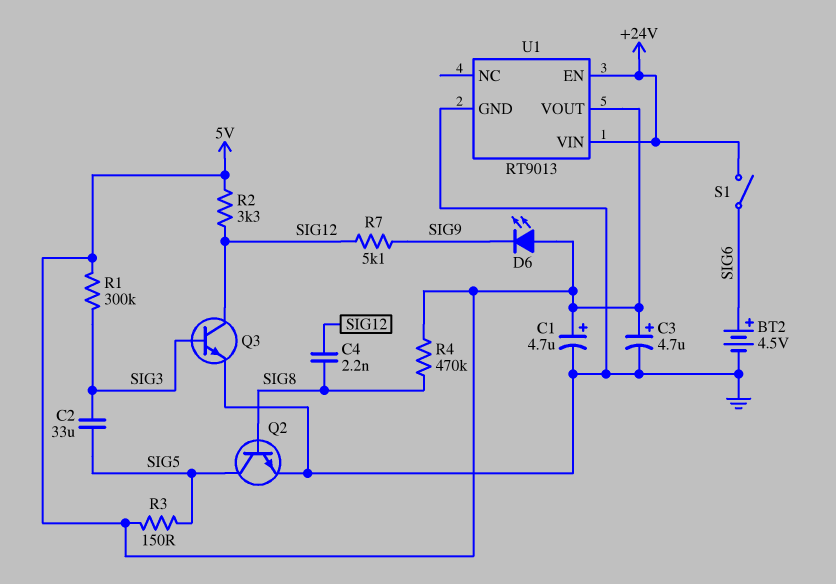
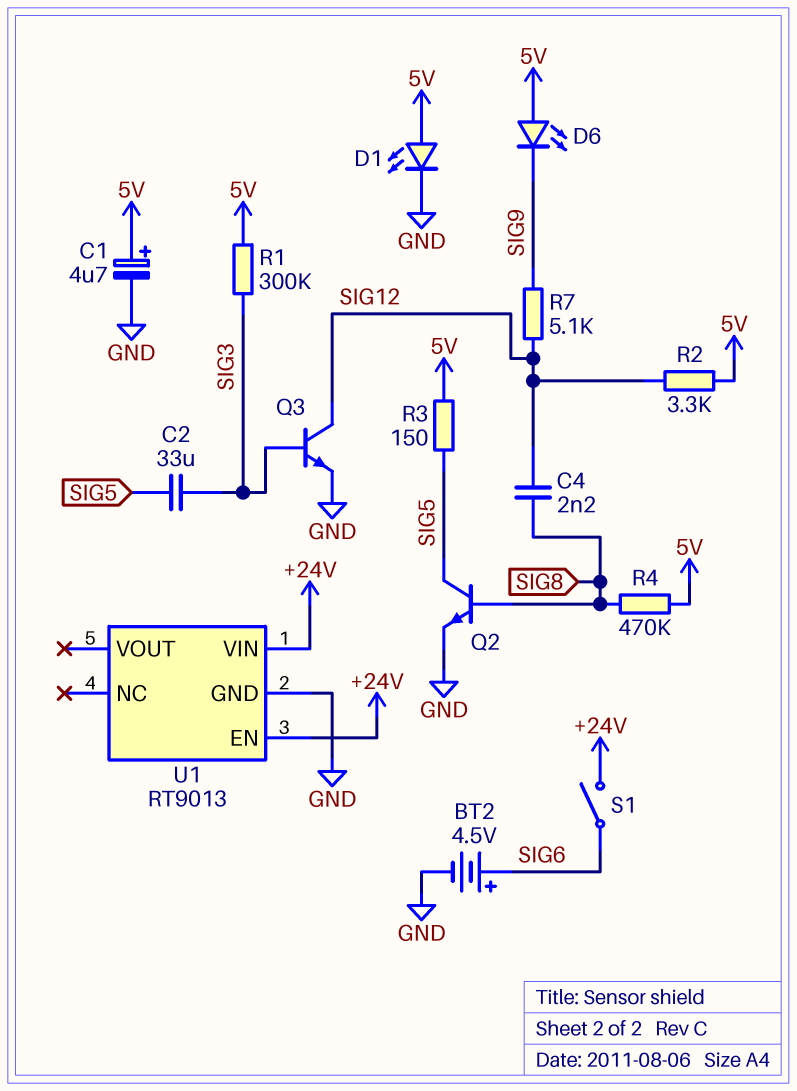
C3: 4.7uF (plus 5V, minus GND) -> none
D1: none -> LED (A 5V, K GND)
U1 pin VOUT: 5V -> none

